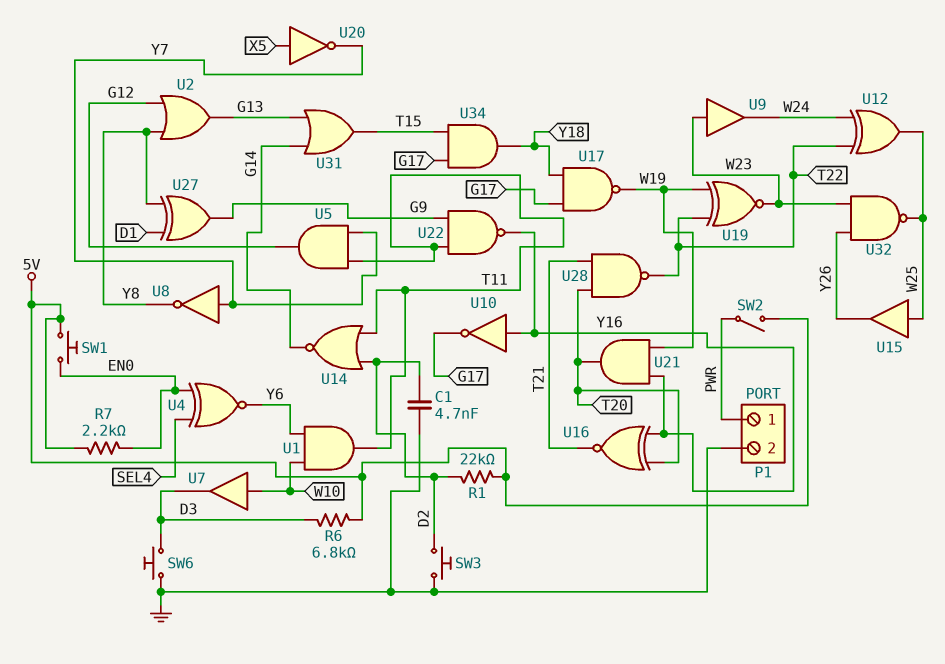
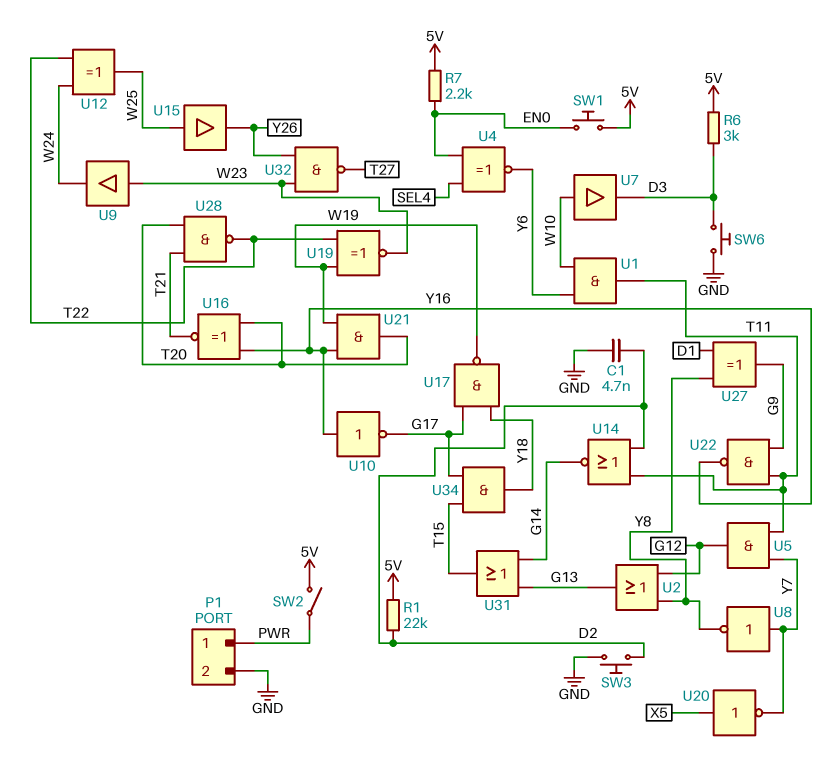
R6: 6.8k (5V, D3) -> 3k (5V, D3)
U32: NAND (in W23, in Y26, out W25) -> NAND (in W23, in Y26, out T27)

